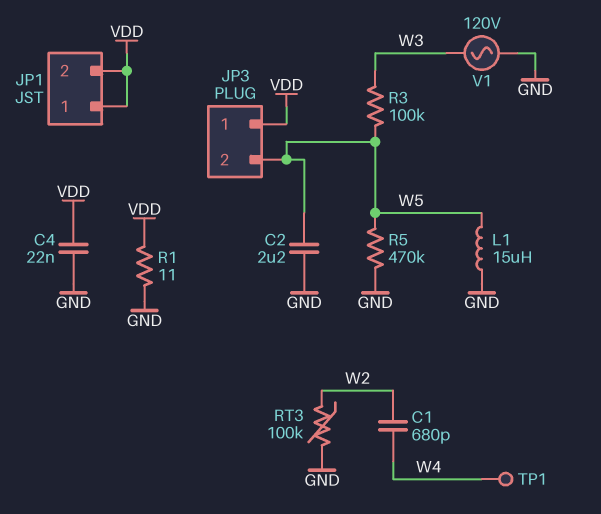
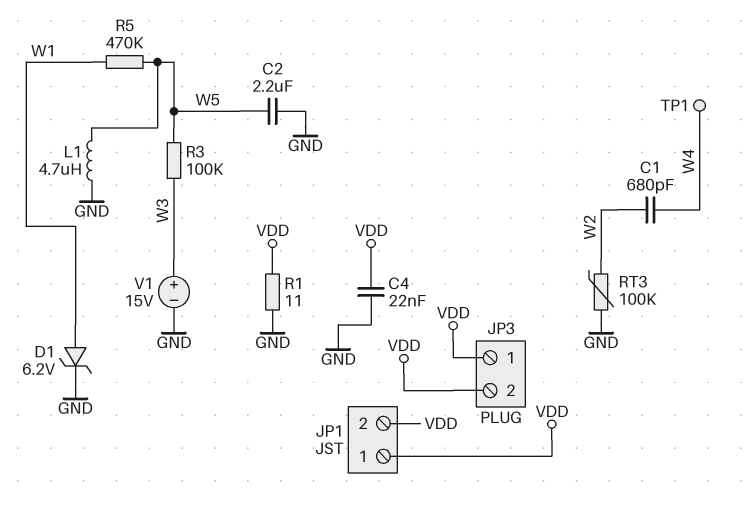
D1: none -> zener 6.2V (A W1, K GND)
JP3 pin 2: W5 -> VDD
L1: 15uH (GND, W5) -> 4.7uH (GND, W5)
R5: 470k (GND, W5) -> 470k (W1, W5)
V1: AC 120V (GND, W3) -> 15V (plus W3, minus GND)

